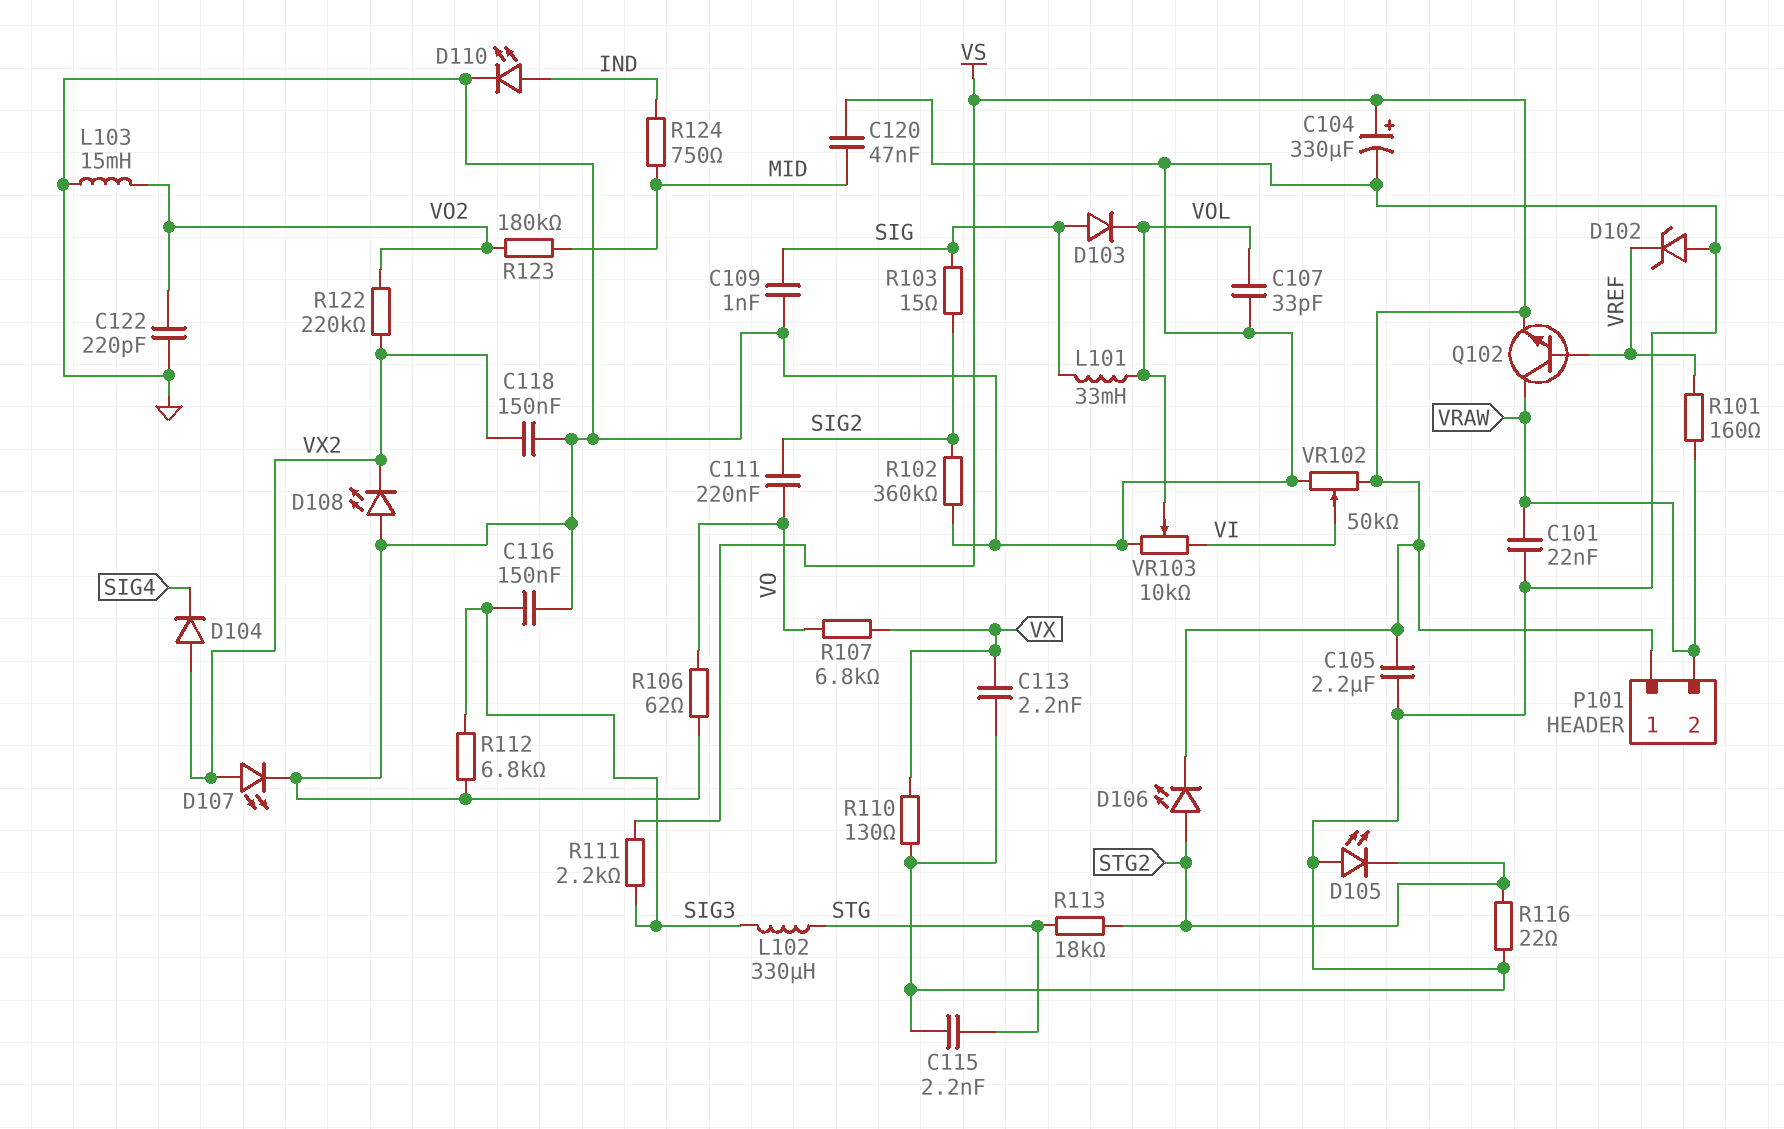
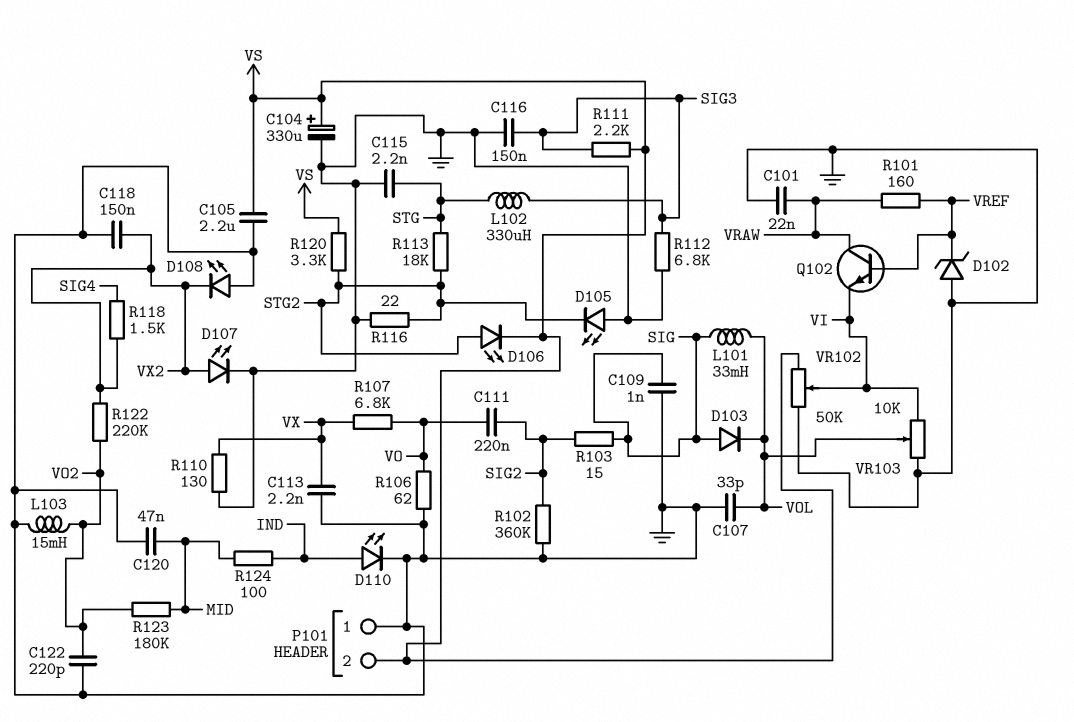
D104: diode (A VX2, K SIG4) -> none
P101 pin 1: VS -> GND
P101 pin 2: VRAW -> VS
Q102: NPN (B VREF, C VRAW, E VS) -> NPN (B VREF, C VRAW, E VI)
R118: none -> 1.5k (SIG4, VX2)
R120: none -> 3.3k (STG2, VS)
R124: 750 (IND, MID) -> 100 (IND, MID)

